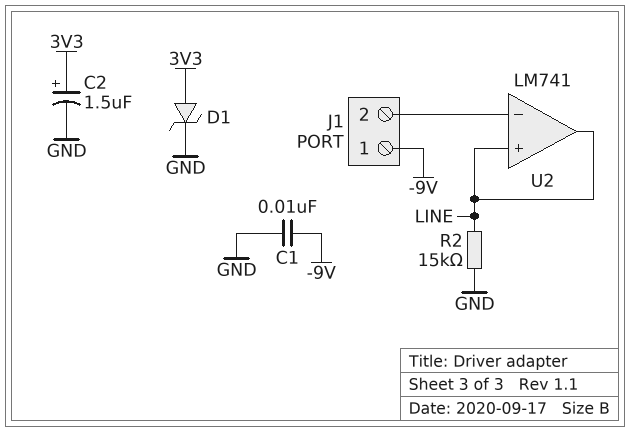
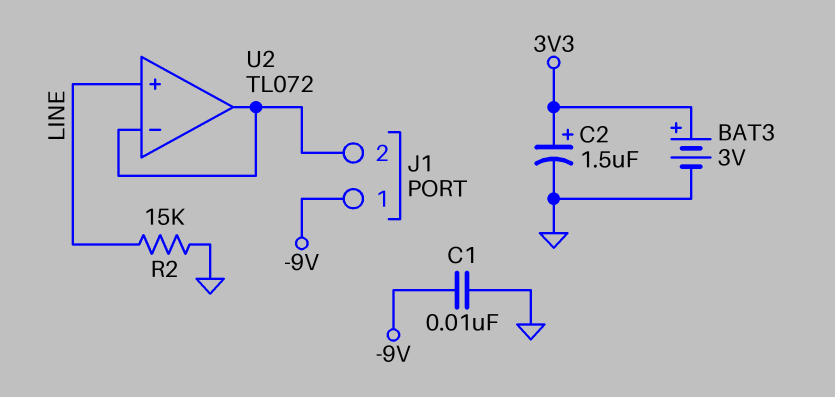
BAT3: none -> 3V (plus 3V3, minus GND)
D1: zener (A 3V3, K GND) -> none
U2: LM741 -> TL072
U2 pin out: LINE -> J1/2

